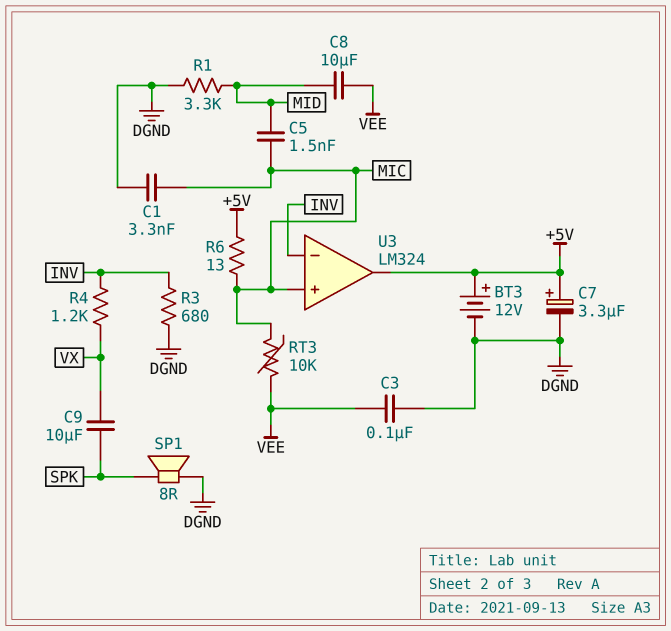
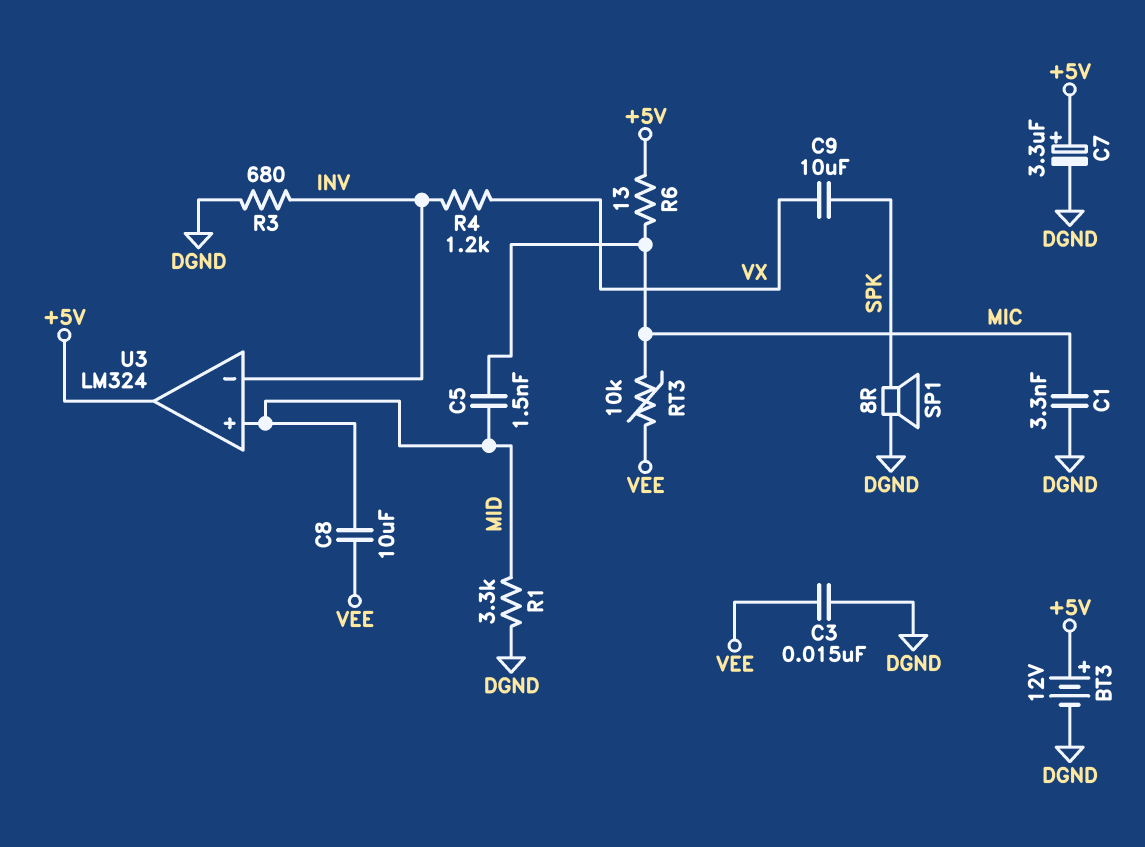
C3: 100nF (DGND, VEE) -> 15nF (DGND, VEE)
U3 pin in+: MIC -> MID

